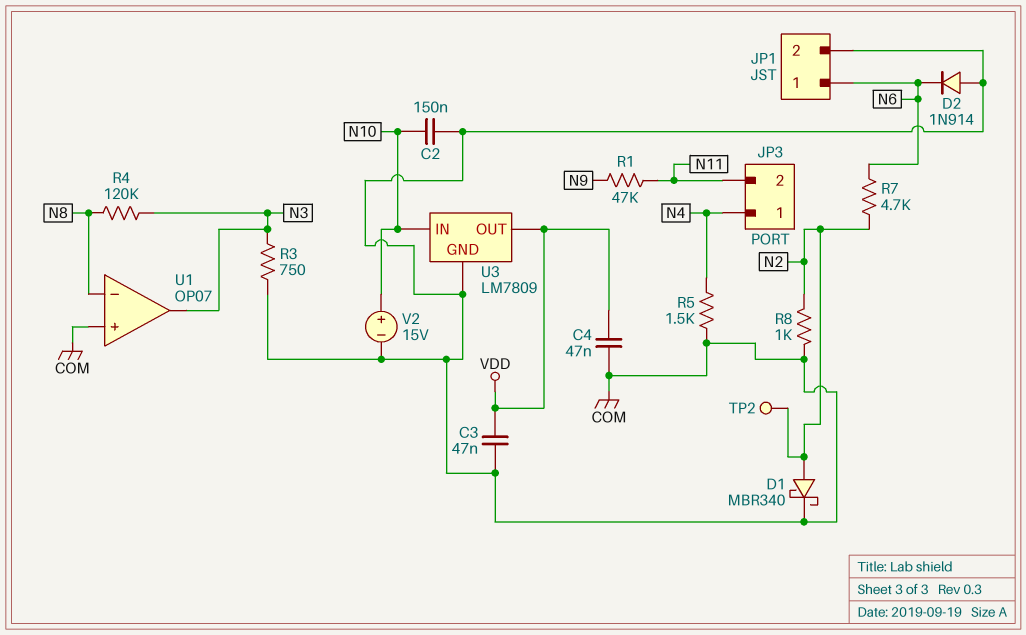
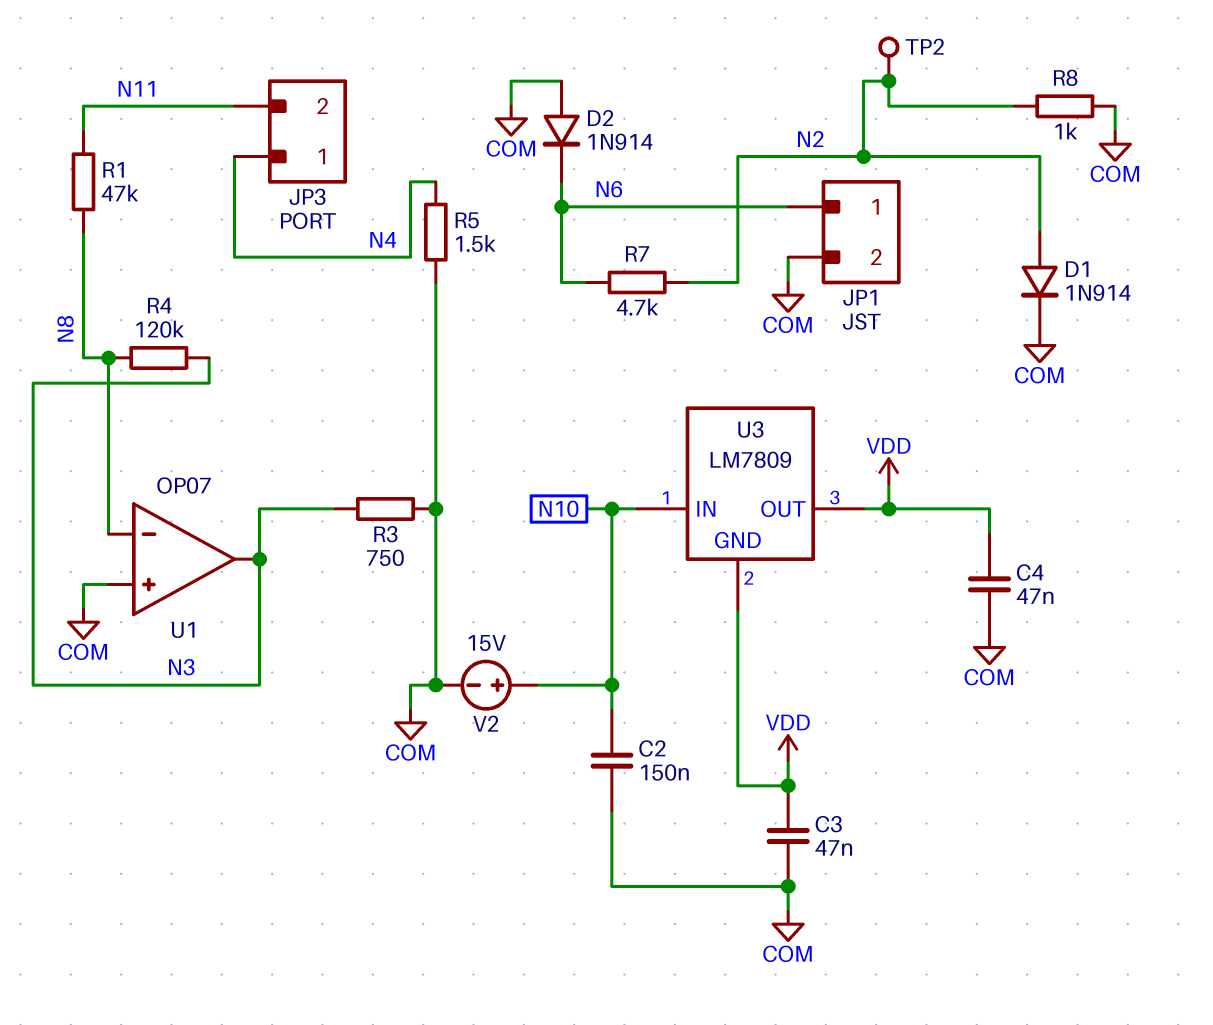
D1: schottky MBR340 (A N2, K COM) -> diode 1N914 (A N2, K COM)
R1: 47k (N9, N11) -> 47k (N8, N11)
U3 pin GND: COM -> VDD

